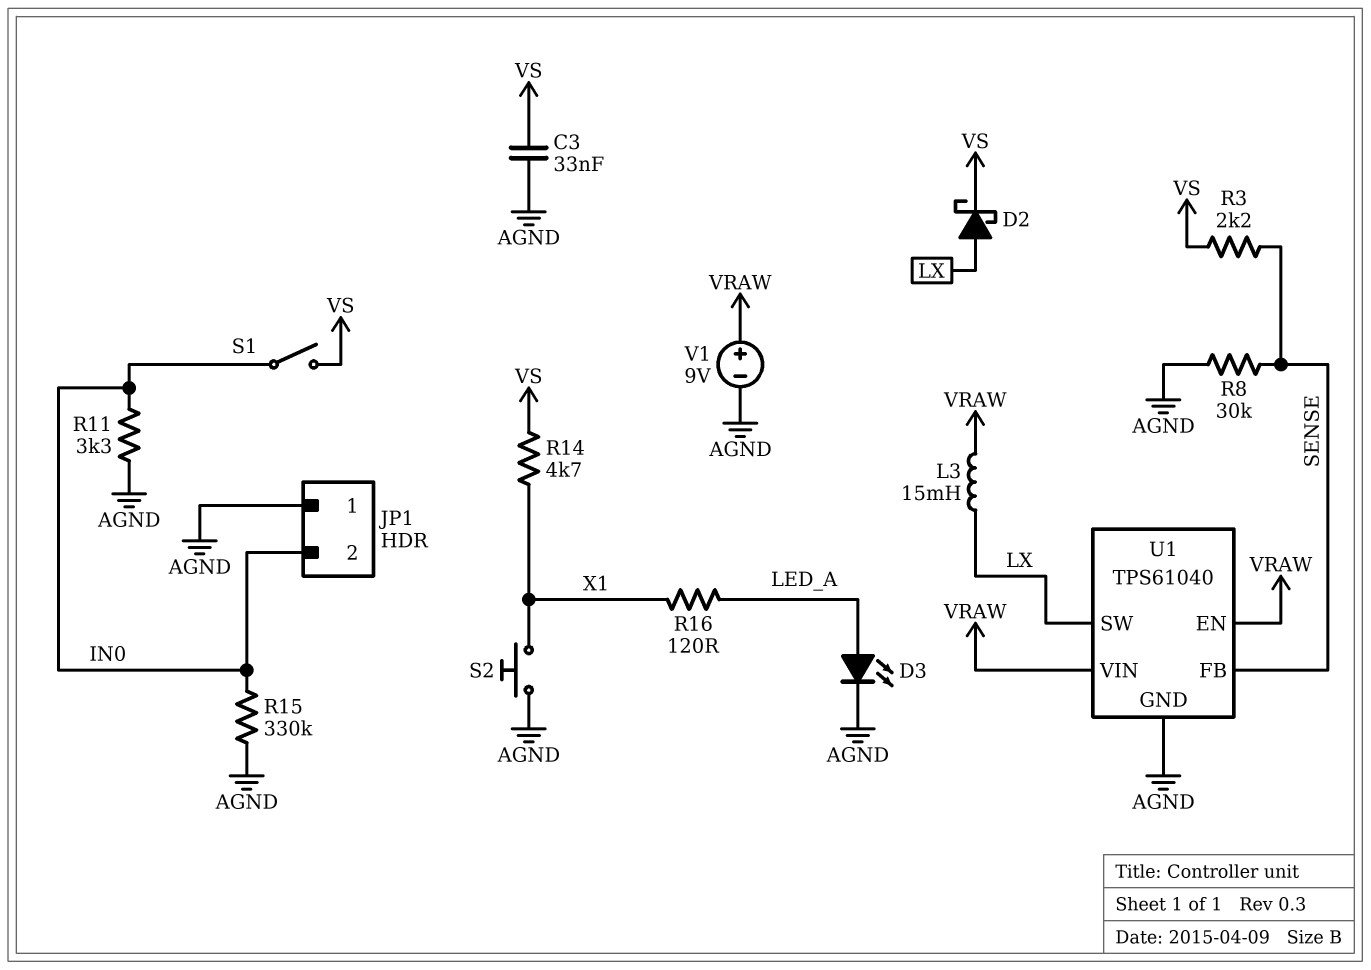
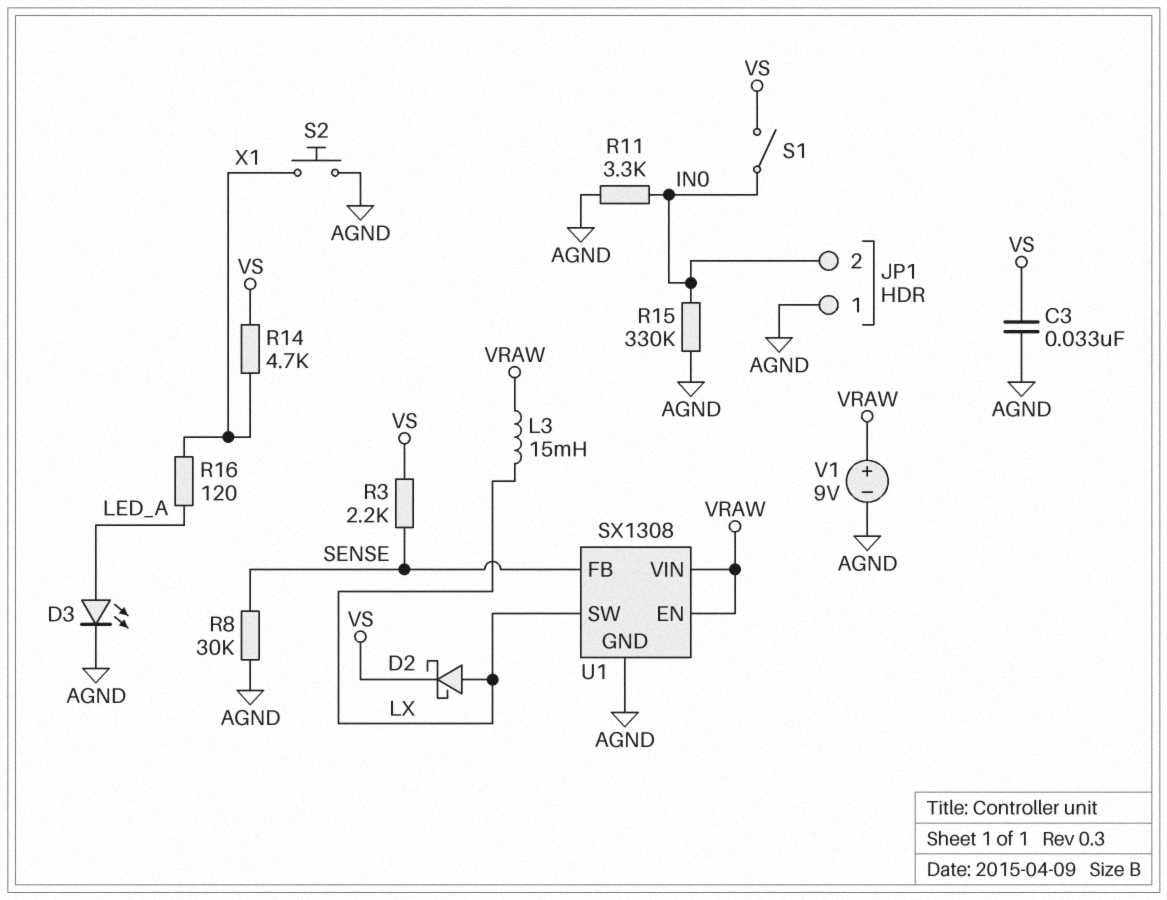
U1: TPS61040 -> SX1308

